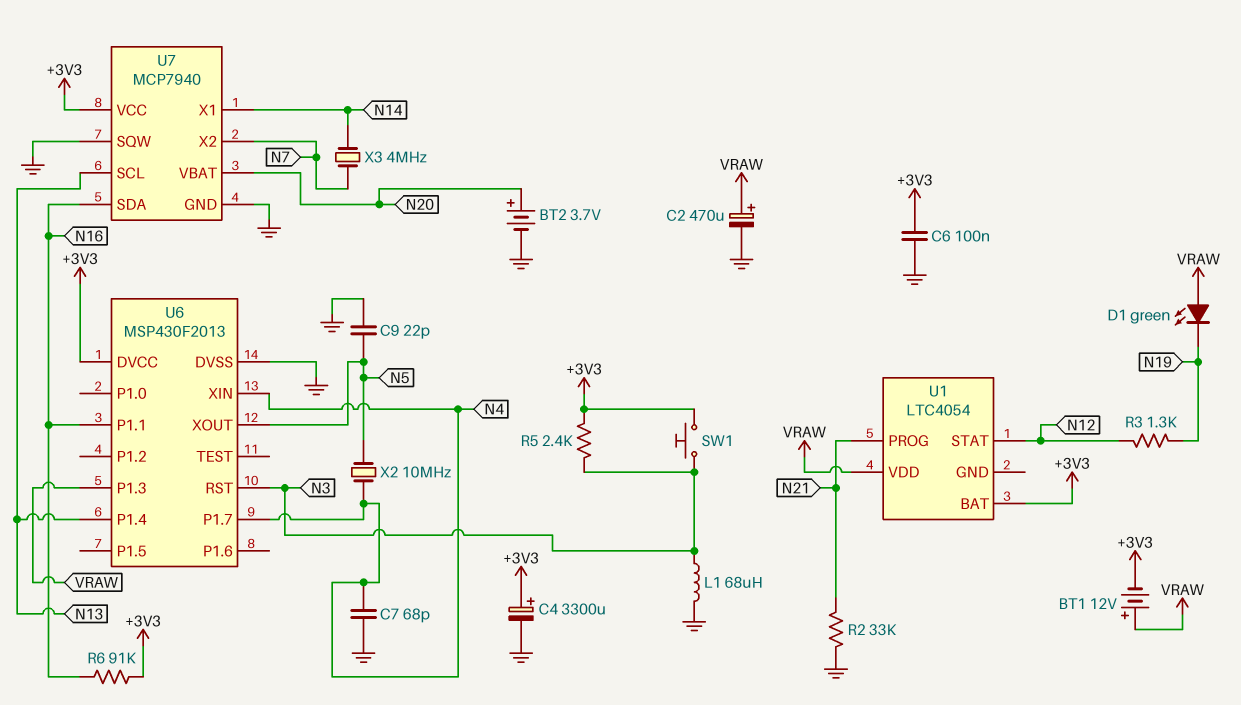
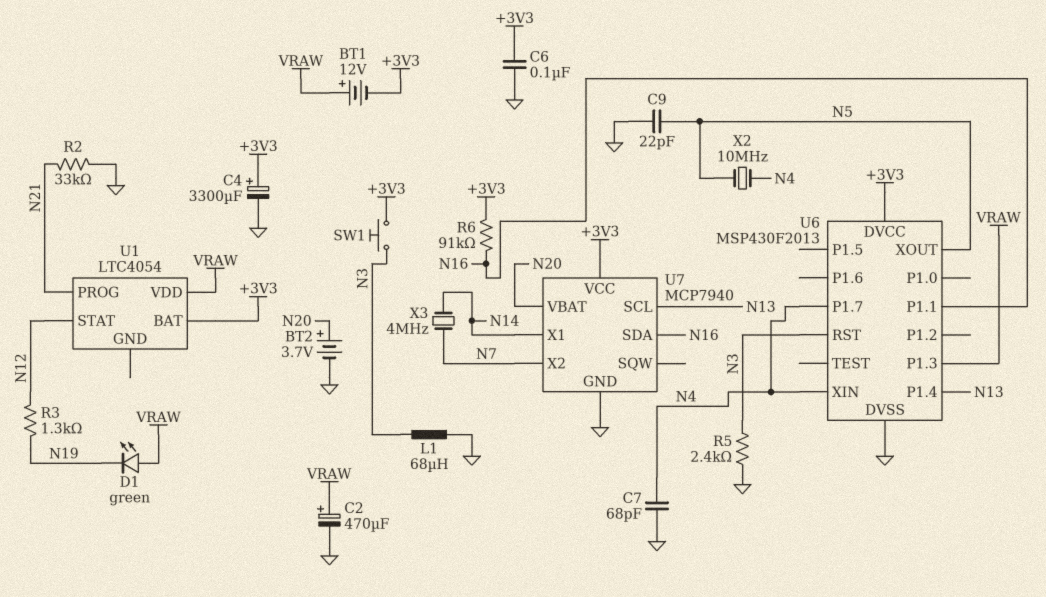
R5: 2.4k (+3V3, N3) -> 2.4k (GND, N3)
U7 pin SQW: GND -> none

